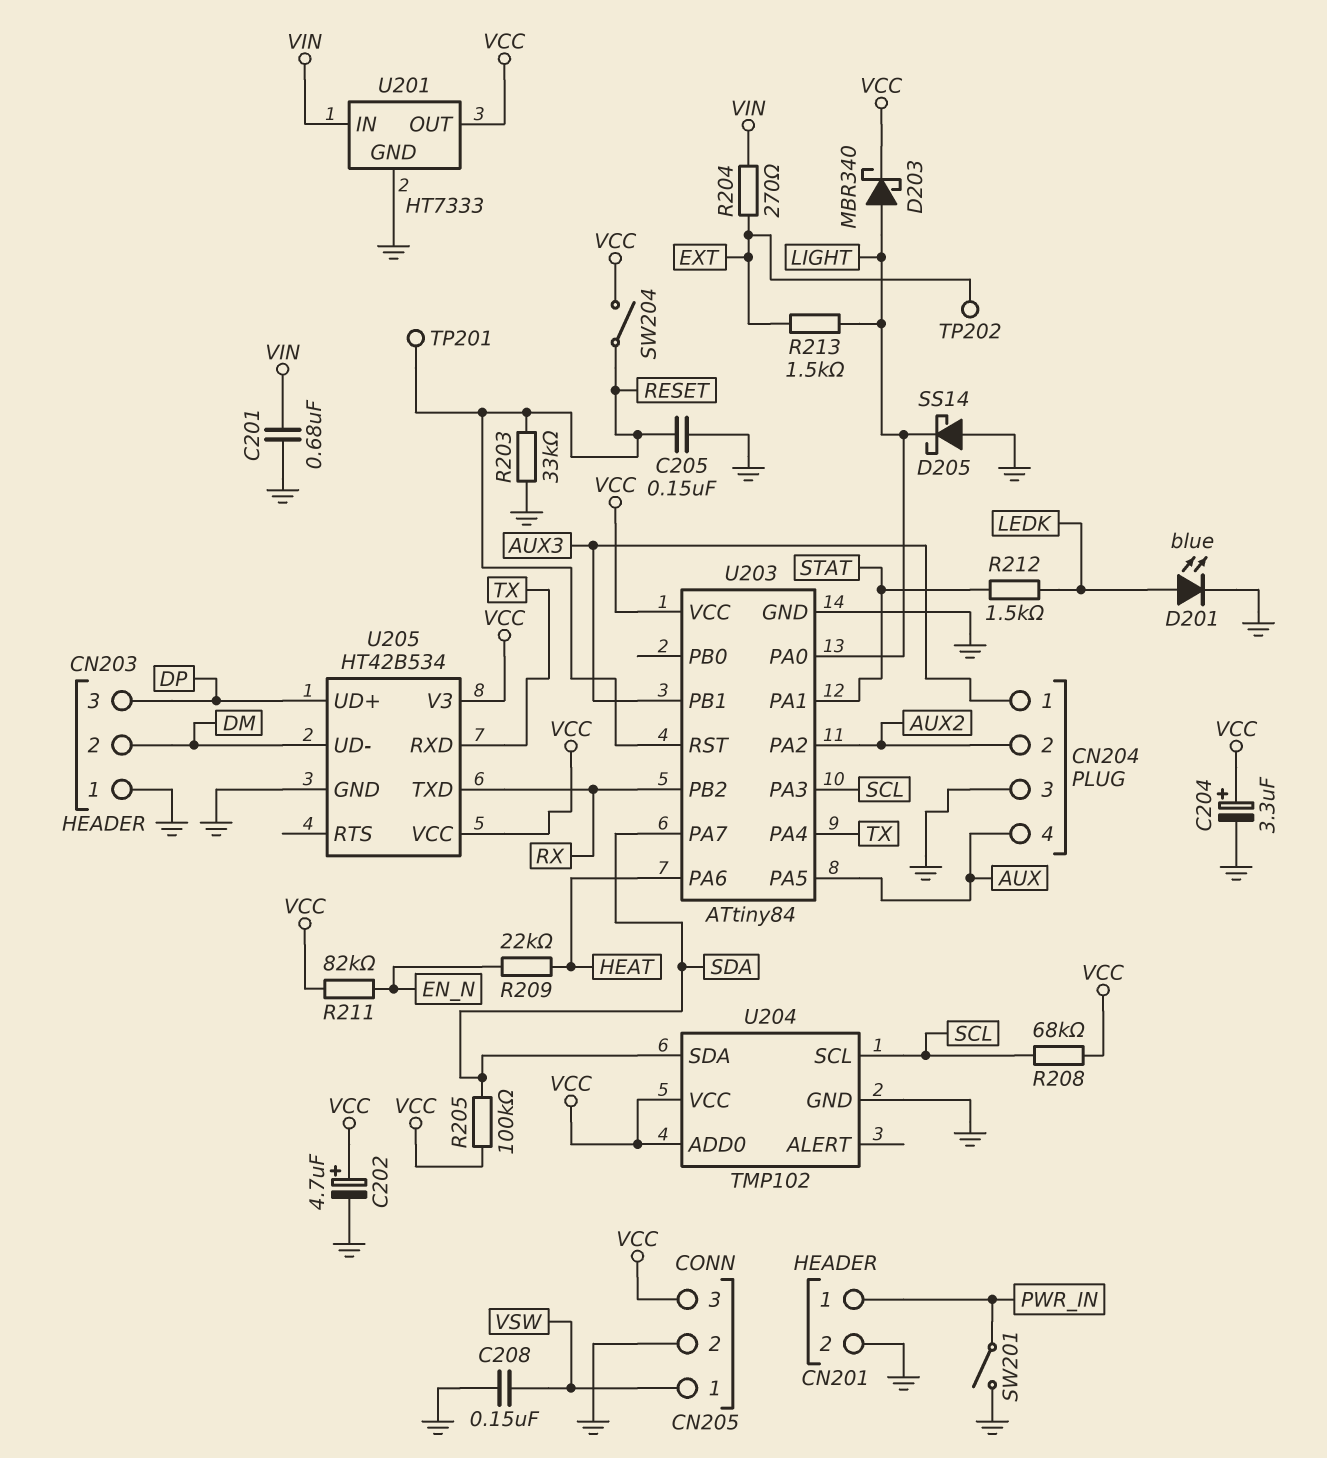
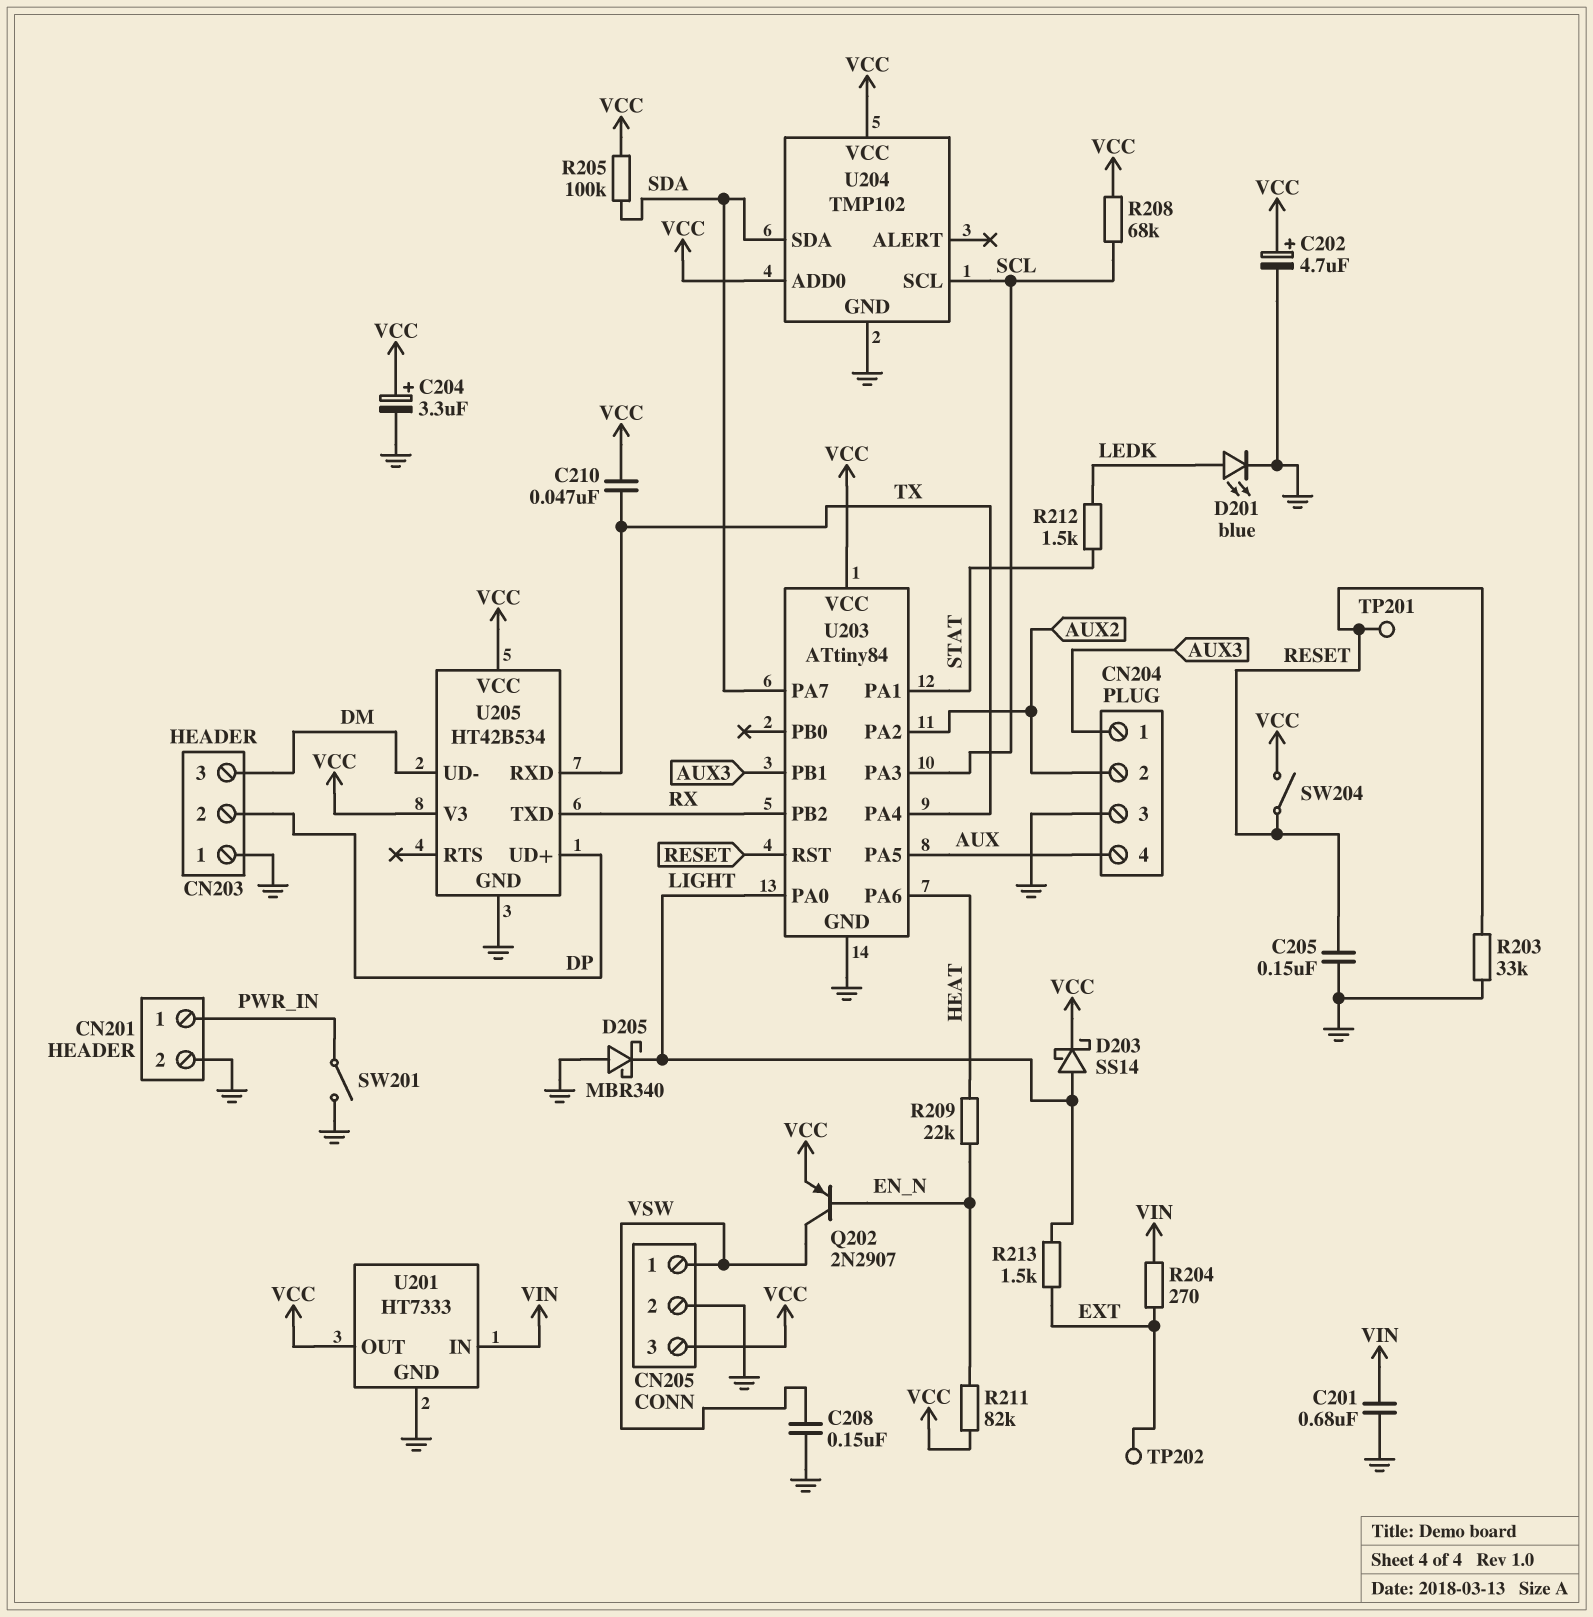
C210: none -> 47nF (TX, VCC)
CN203 pin 2: DM -> DP
CN203 pin 3: DP -> DM
D203: schottky MBR340 (A LIGHT, K VCC) -> schottky SS14 (A LIGHT, K VCC)
D205: schottky SS14 (A GND, K LIGHT) -> schottky MBR340 (A GND, K LIGHT)
Q202: none -> PNP 2N2907 (B EN_N, C VSW, E VCC)

